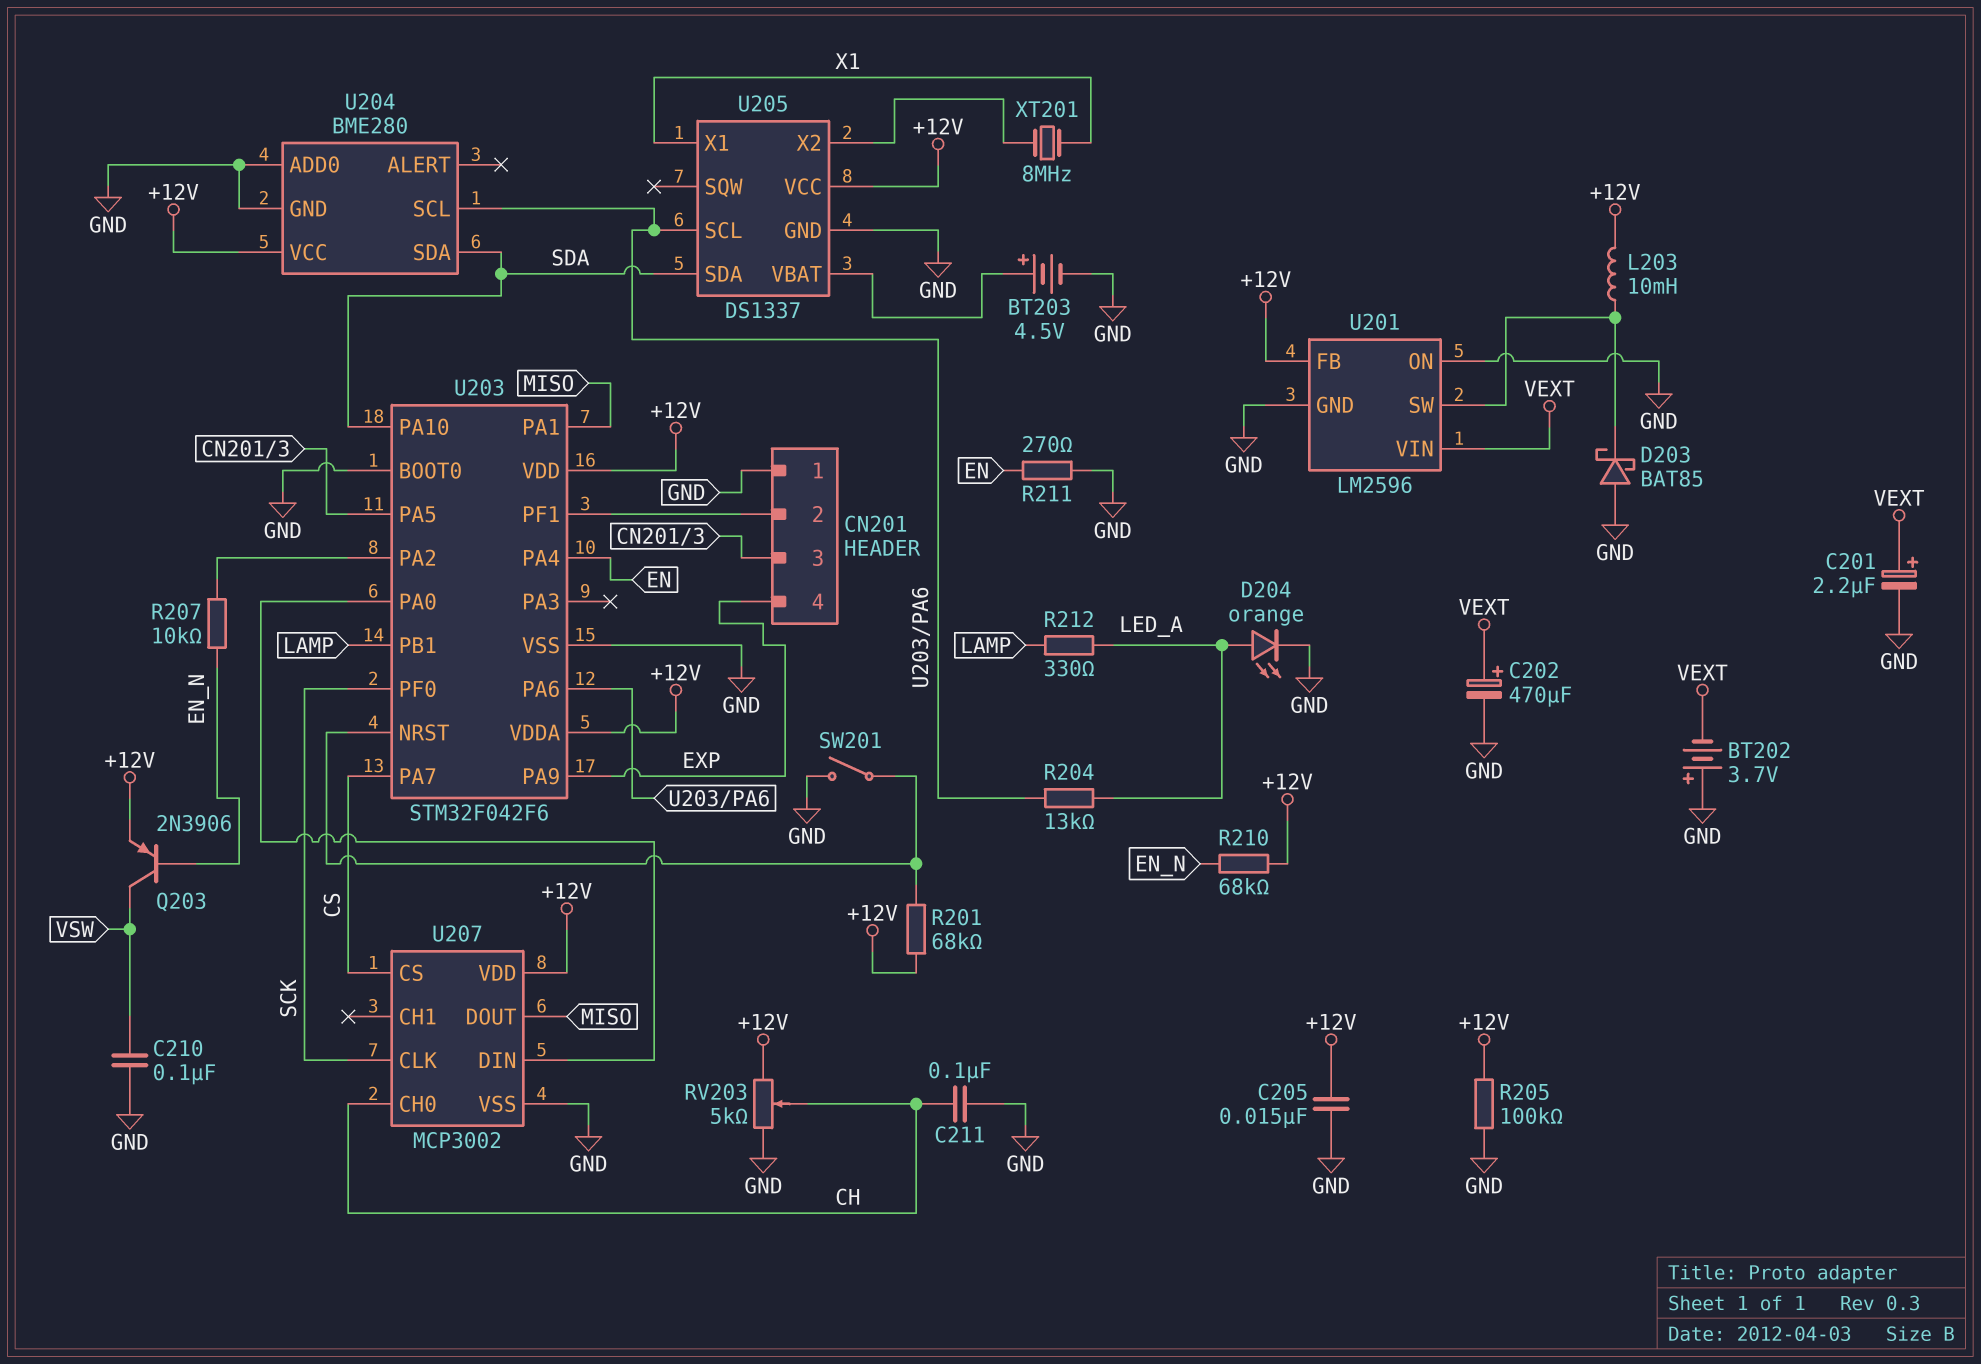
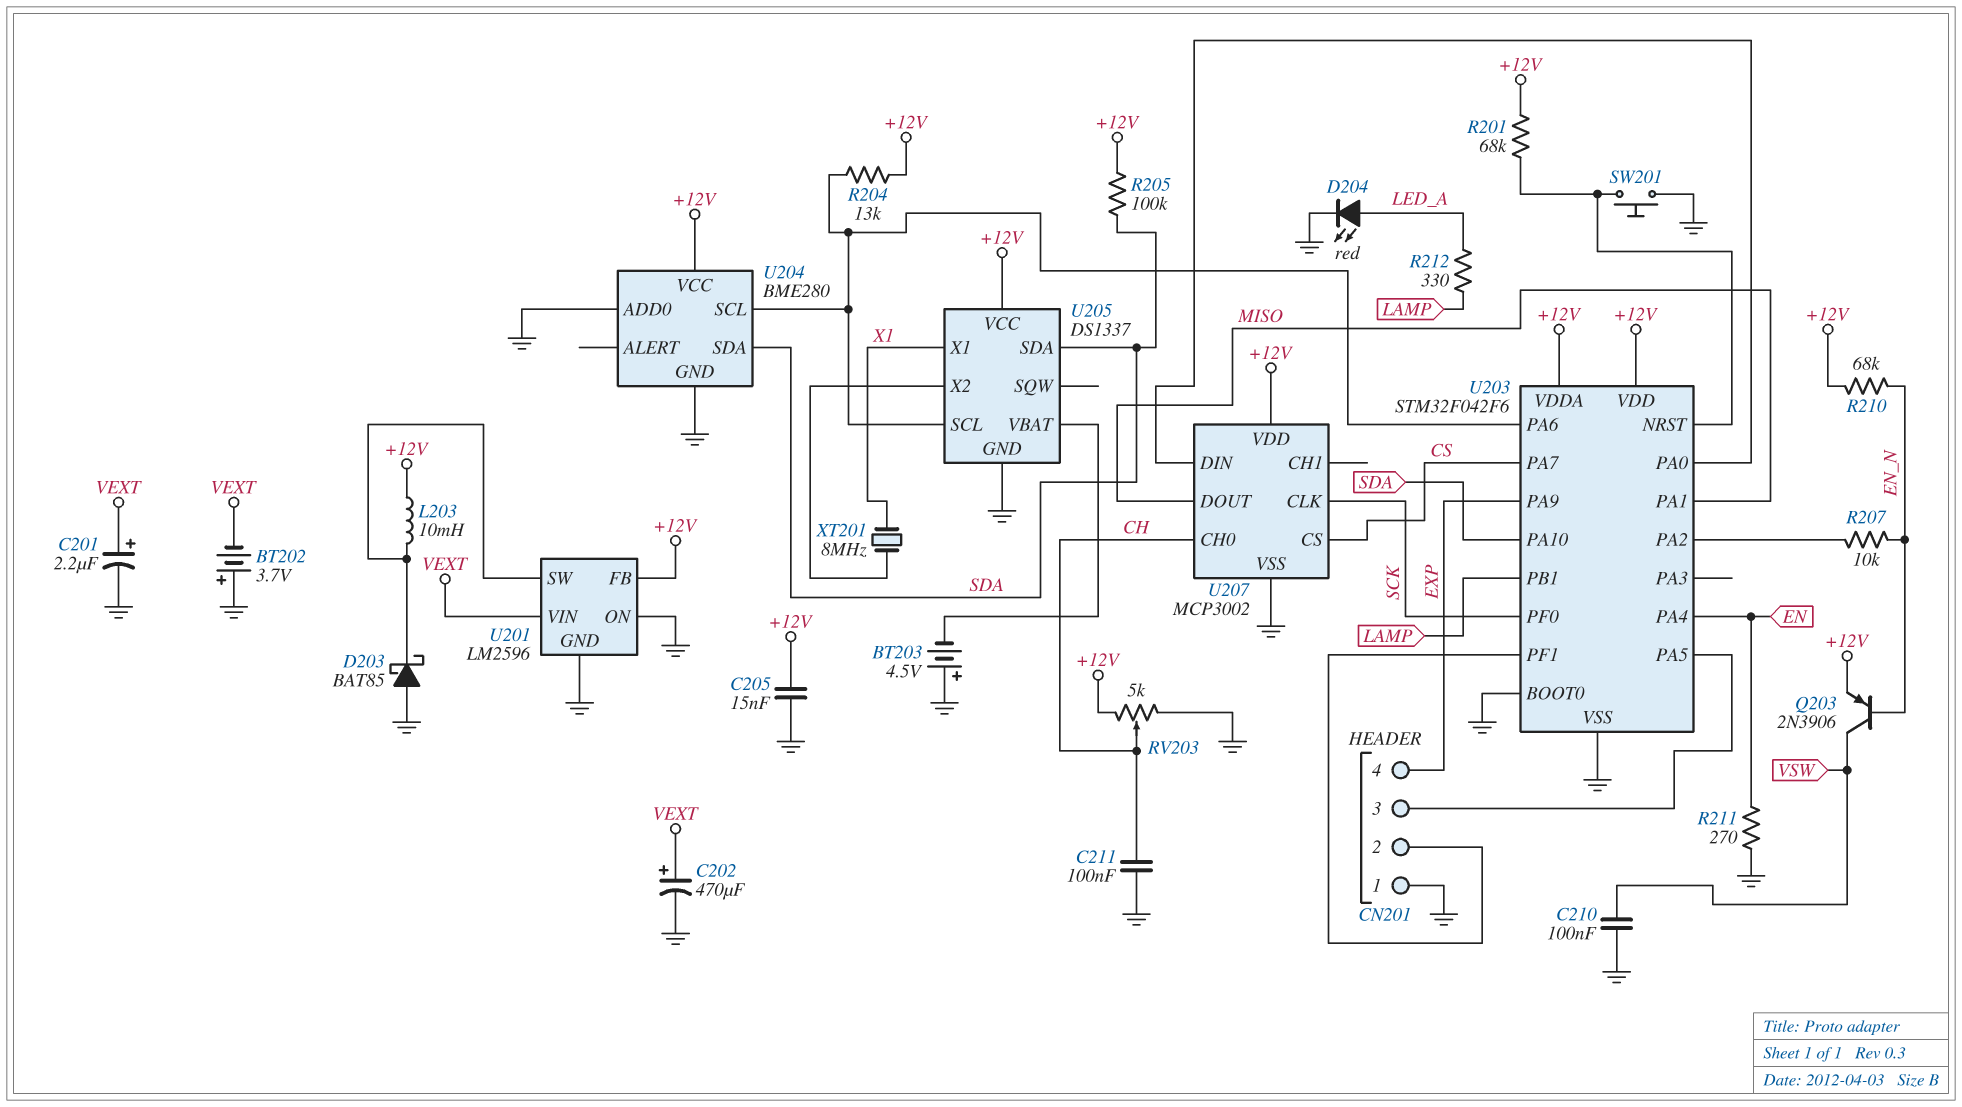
BT203: 4.5V (plus U205/VBAT, minus GND) -> 4.5V (plus GND, minus U205/VBAT)
D204: LED orange (A LED_A, K GND) -> LED red (A LED_A, K GND)
R204: 13k (LED_A, U203/PA6) -> 13k (+12V, U203/PA6)
R205: 100k (+12V, GND) -> 100k (+12V, SDA)
SW201: switch (GND, U203/NRST) -> button (GND, U203/NRST)

